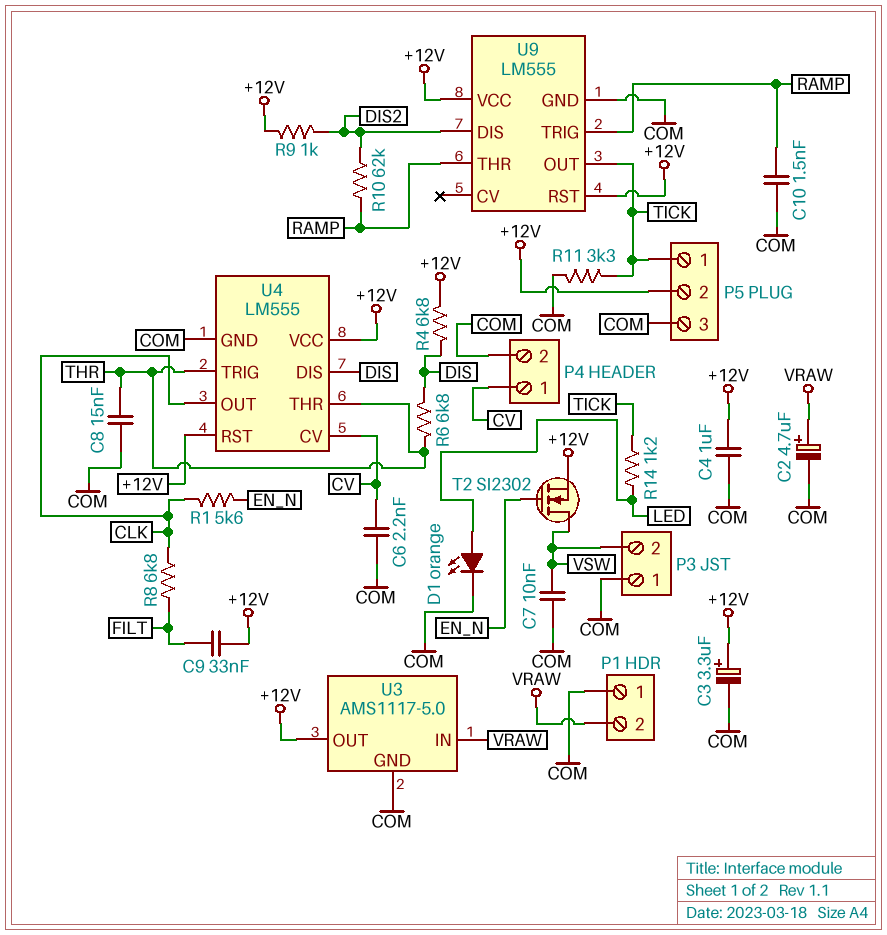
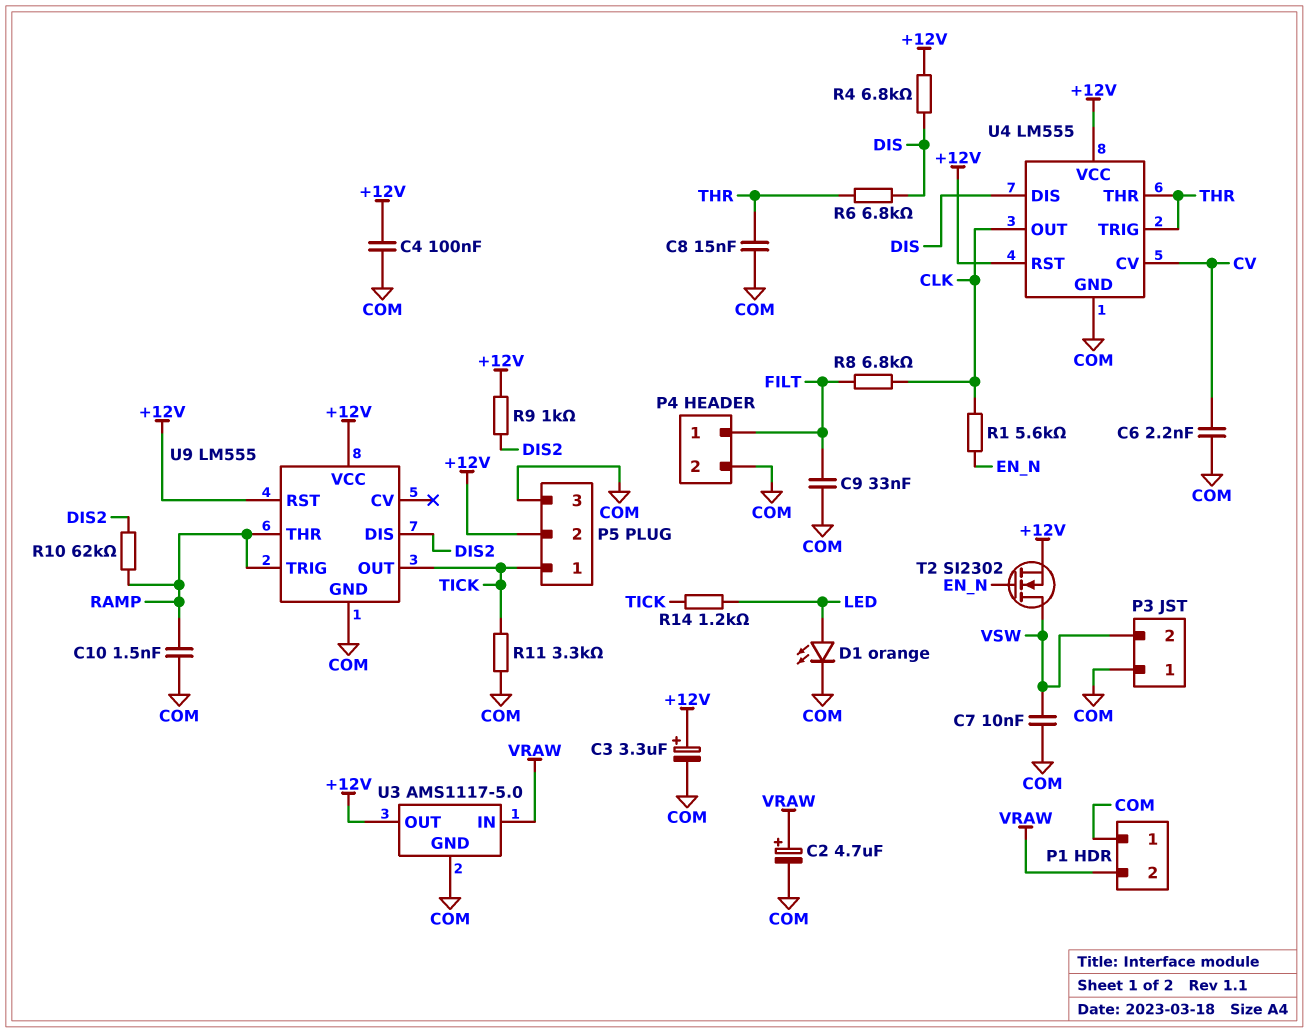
C4: 1uF (+12V, COM) -> 100nF (+12V, COM)
C9: 33nF (+12V, FILT) -> 33nF (COM, FILT)
P4 pin 1: CV -> FILT

